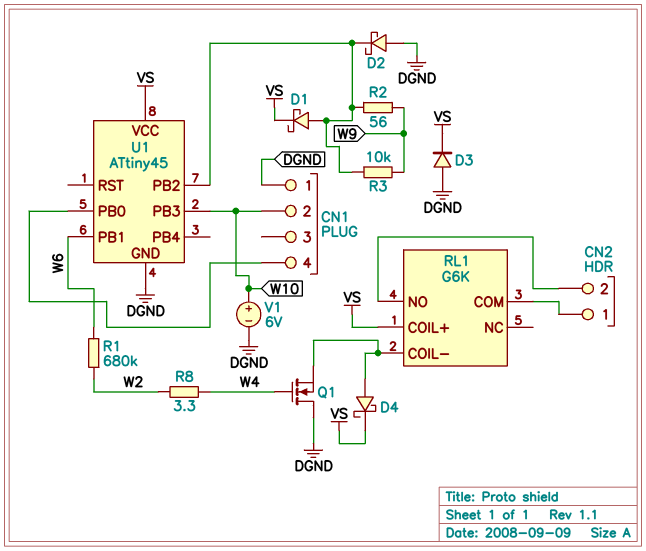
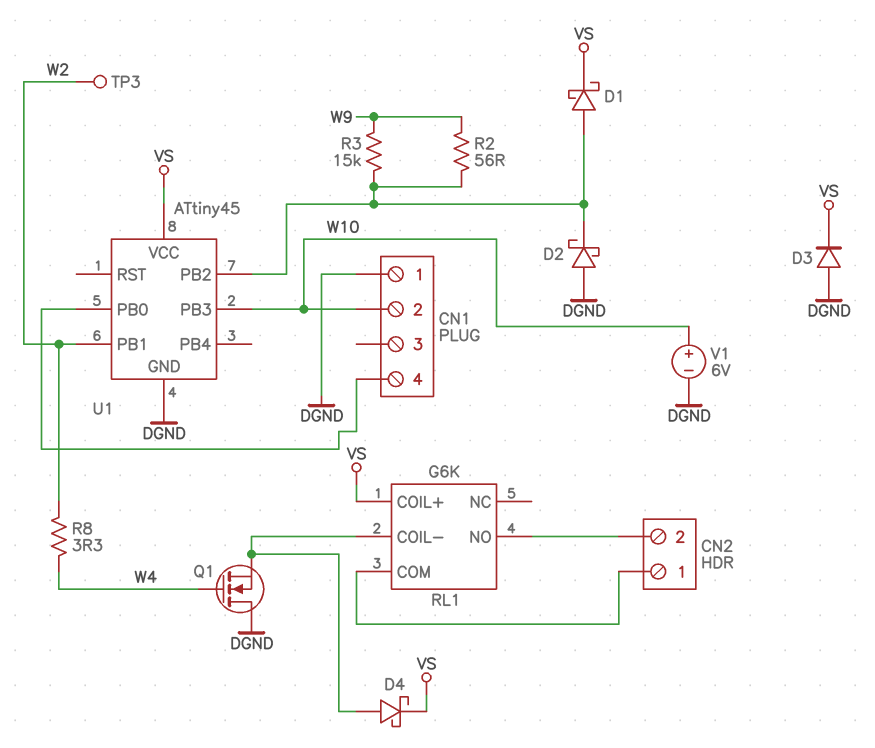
R1: 680k (W2, W6) -> none
R3: 10k (U1/PB2, W9) -> 15k (U1/PB2, W9)
TP3: none -> test point (W2)
U1 pin PB1: W6 -> W2

